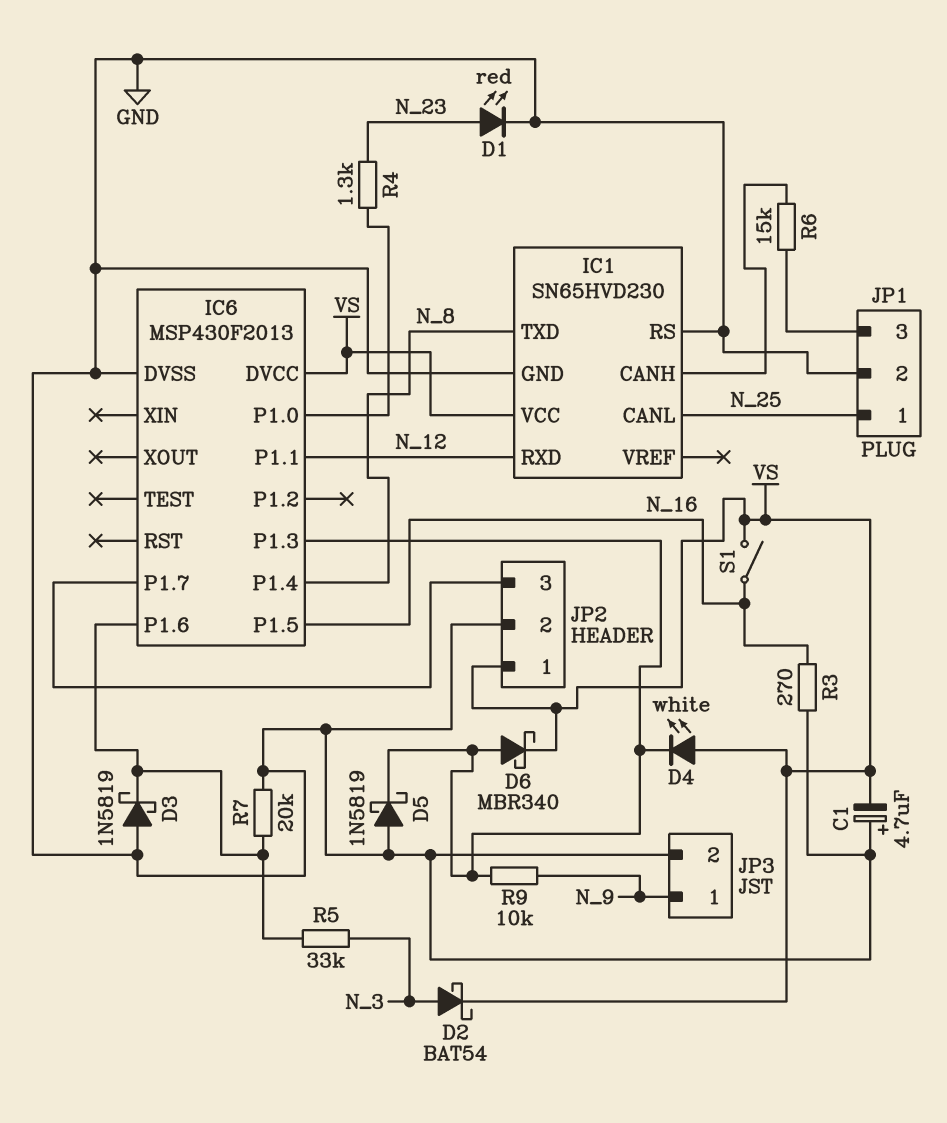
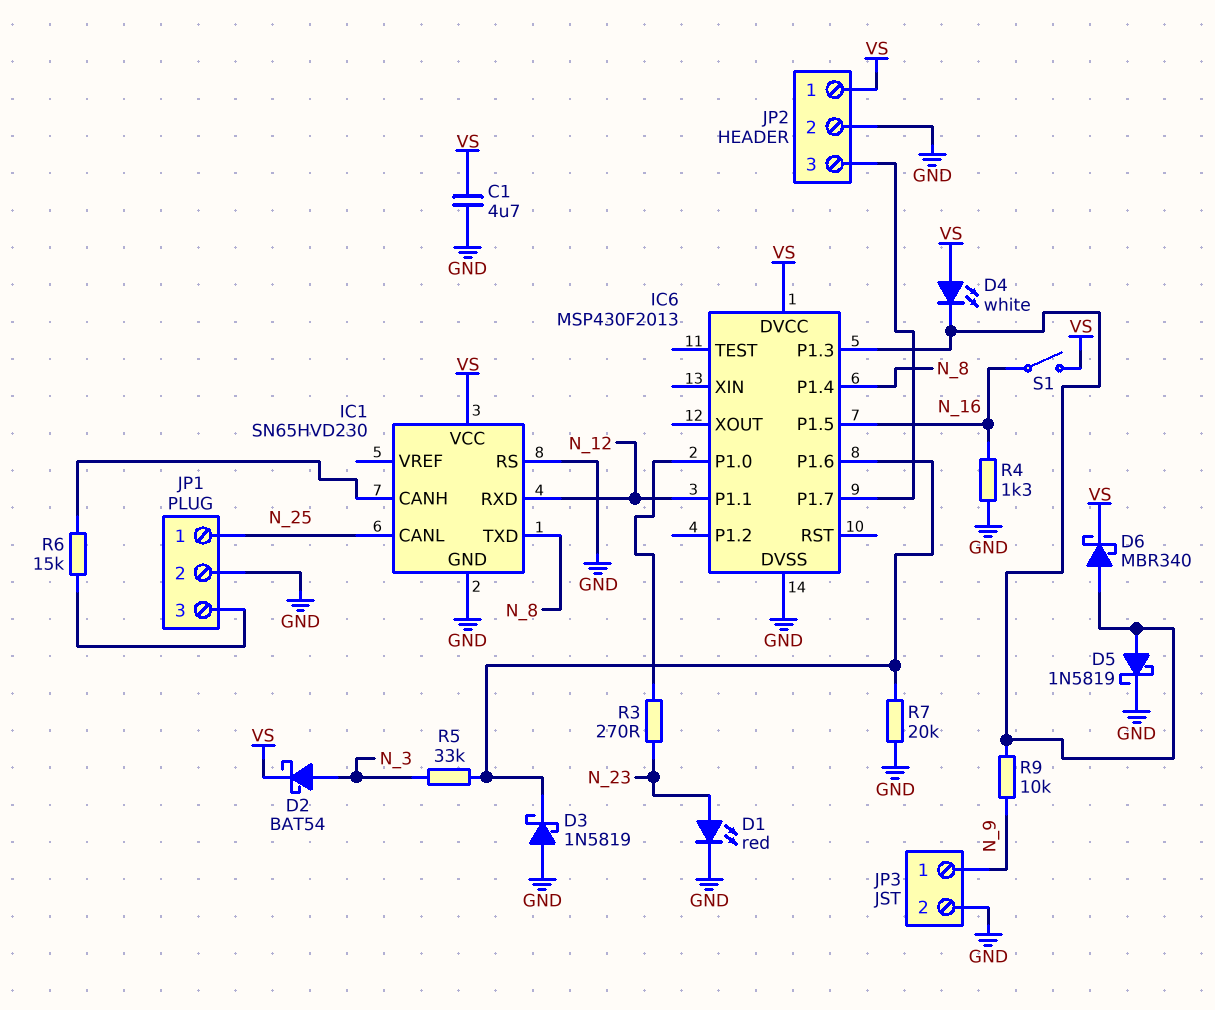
C1: 4.7uF (plus GND, minus VS) -> 4.7uF (GND, VS)
D5: schottky 1N5819 (A GND, K IC6/P1.3) -> schottky 1N5819 (A IC6/P1.3, K GND)
R3: 270 (GND, N_16) -> 270 (IC6/P1.0, N_23)
R4: 1.3k (IC6/P1.0, N_23) -> 1.3k (GND, N_16)

